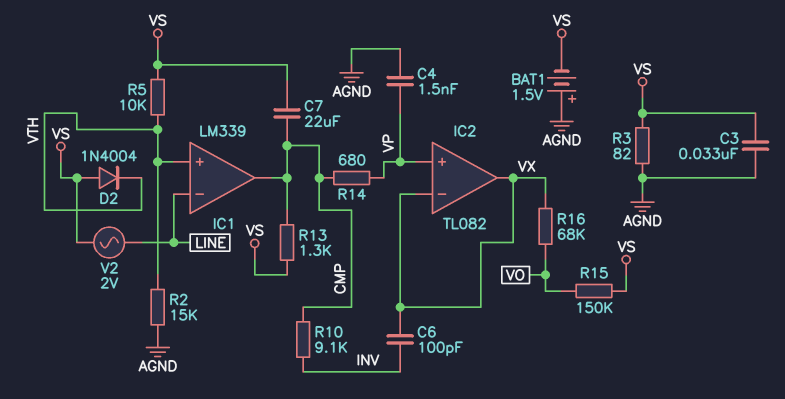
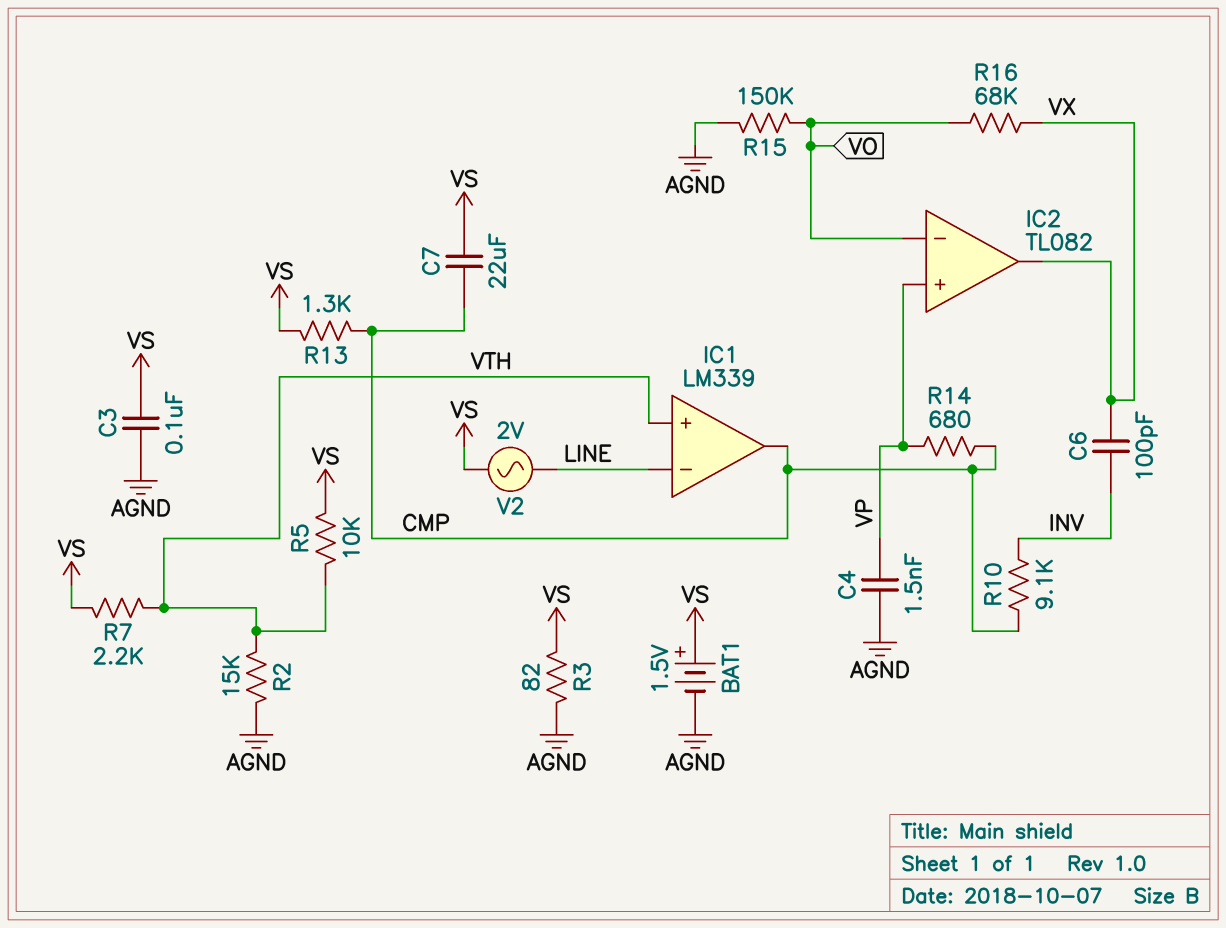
BAT1: 1.5V (plus AGND, minus VS) -> 1.5V (plus VS, minus AGND)
C3: 33nF (AGND, VS) -> 100nF (AGND, VS)
D2: diode 1N4004 (A VS, K VTH) -> none
IC2 pin in-: VX -> VO
R7: none -> 2.2k (VS, VTH)
R15: 150k (VO, VS) -> 150k (AGND, VO)

